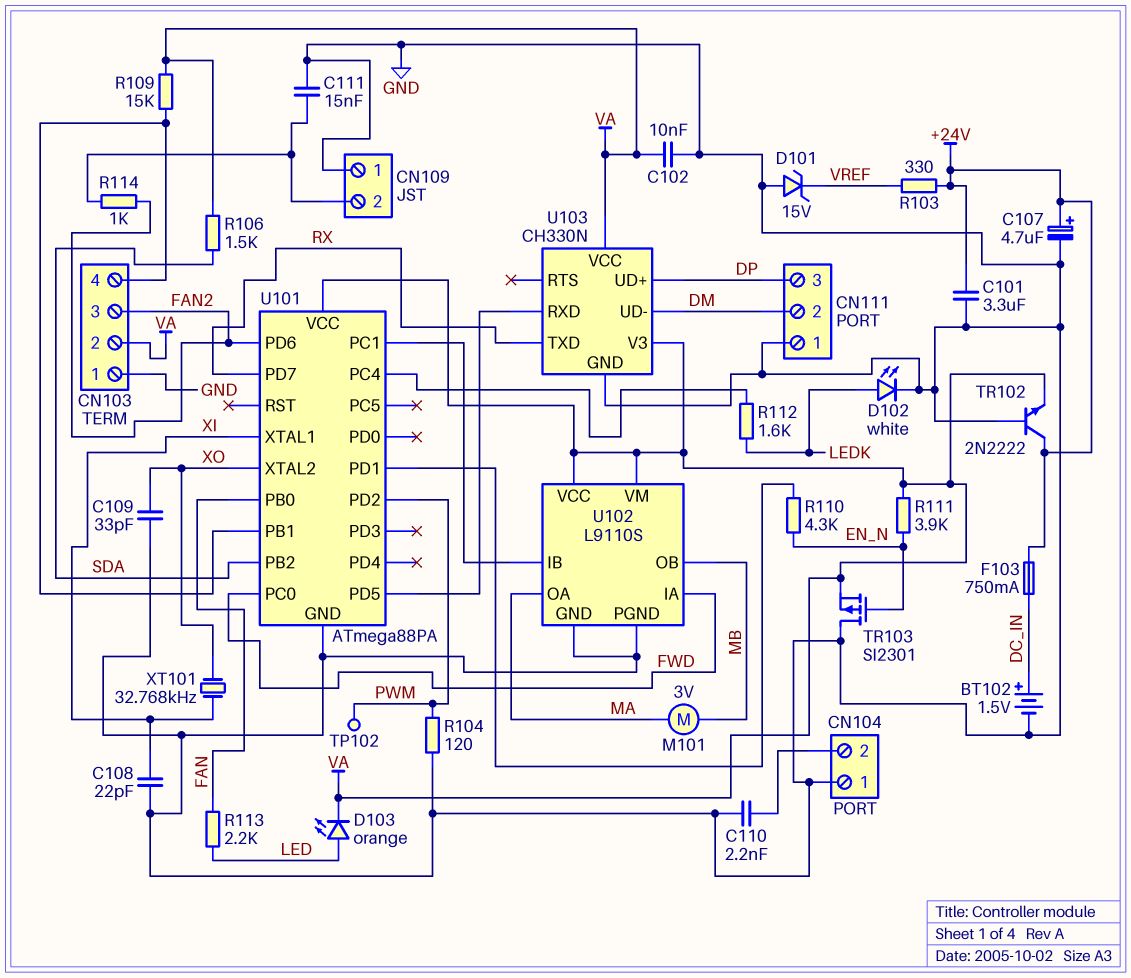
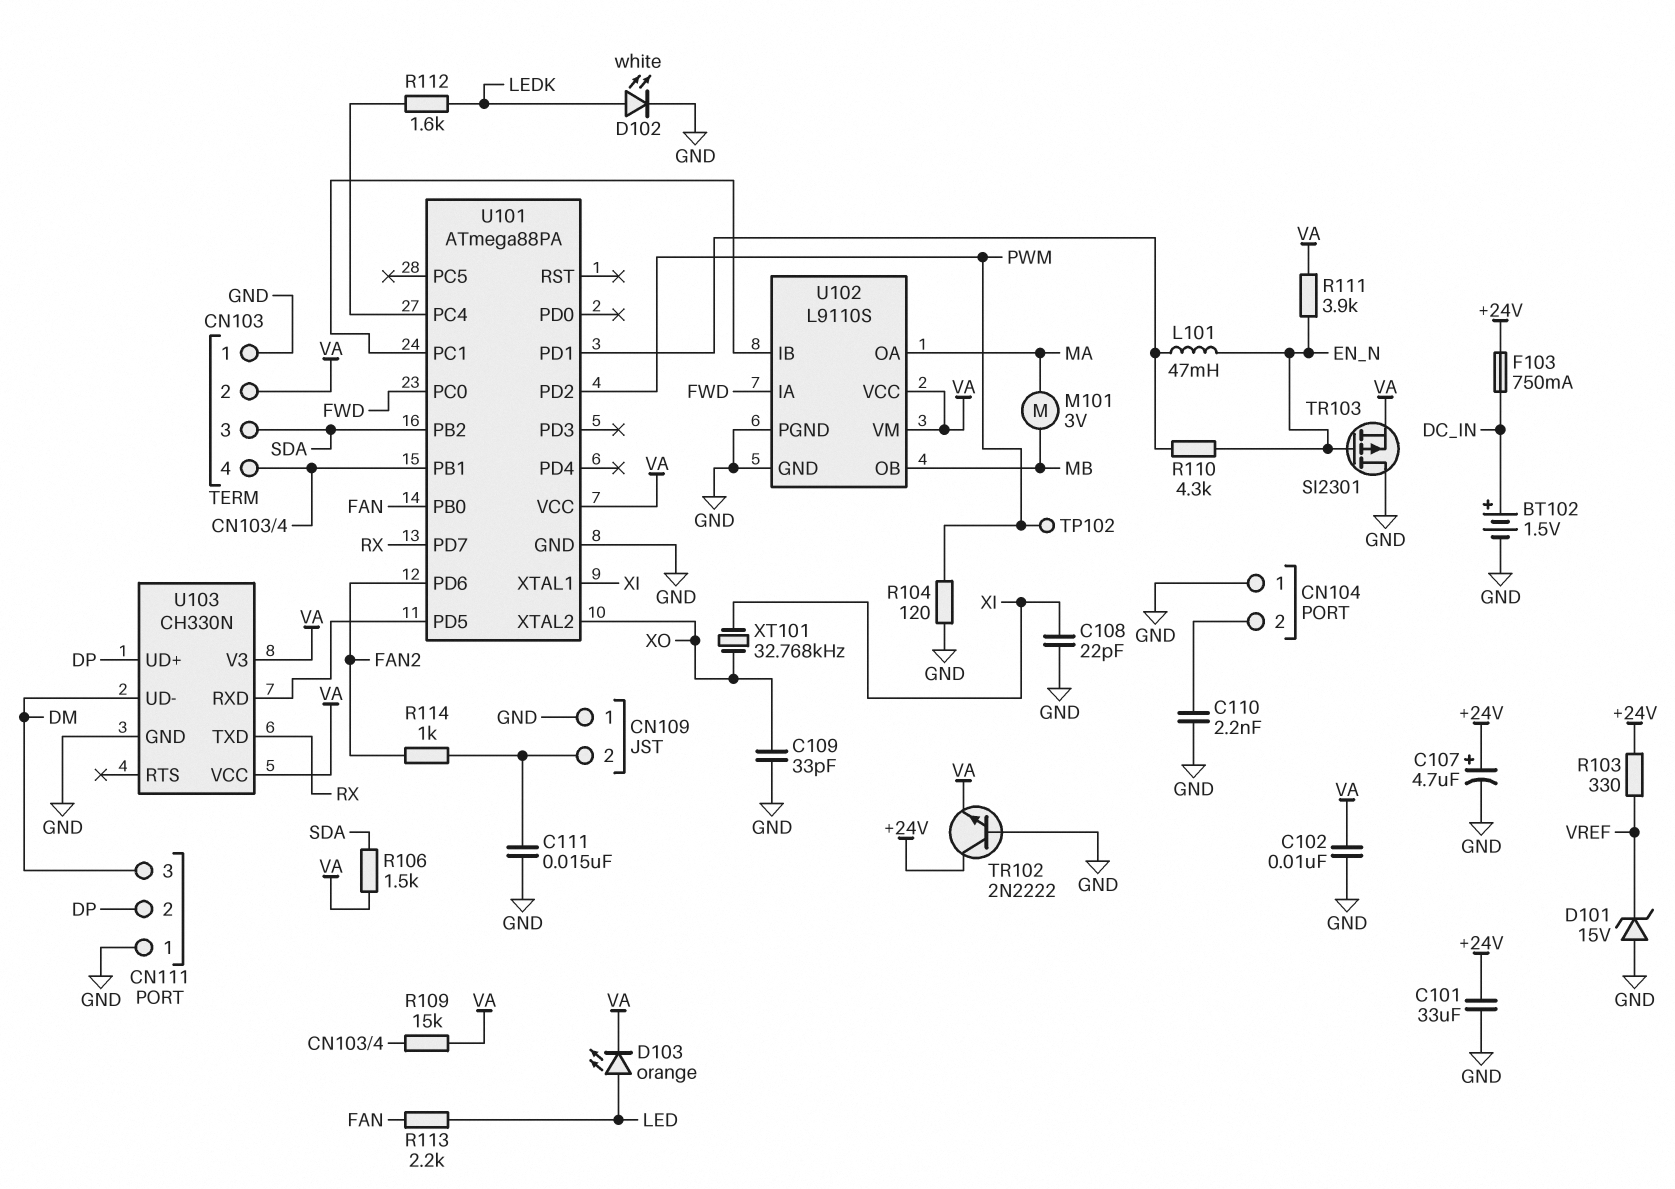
C101: 3.3uF (+24V, GND) -> 33uF (+24V, GND)
CN103 pin 3: FAN2 -> SDA
CN111 pin 2: DM -> DP
CN111 pin 3: DP -> DM
L101: none -> 47mH (EN_N, U101/PD1)

